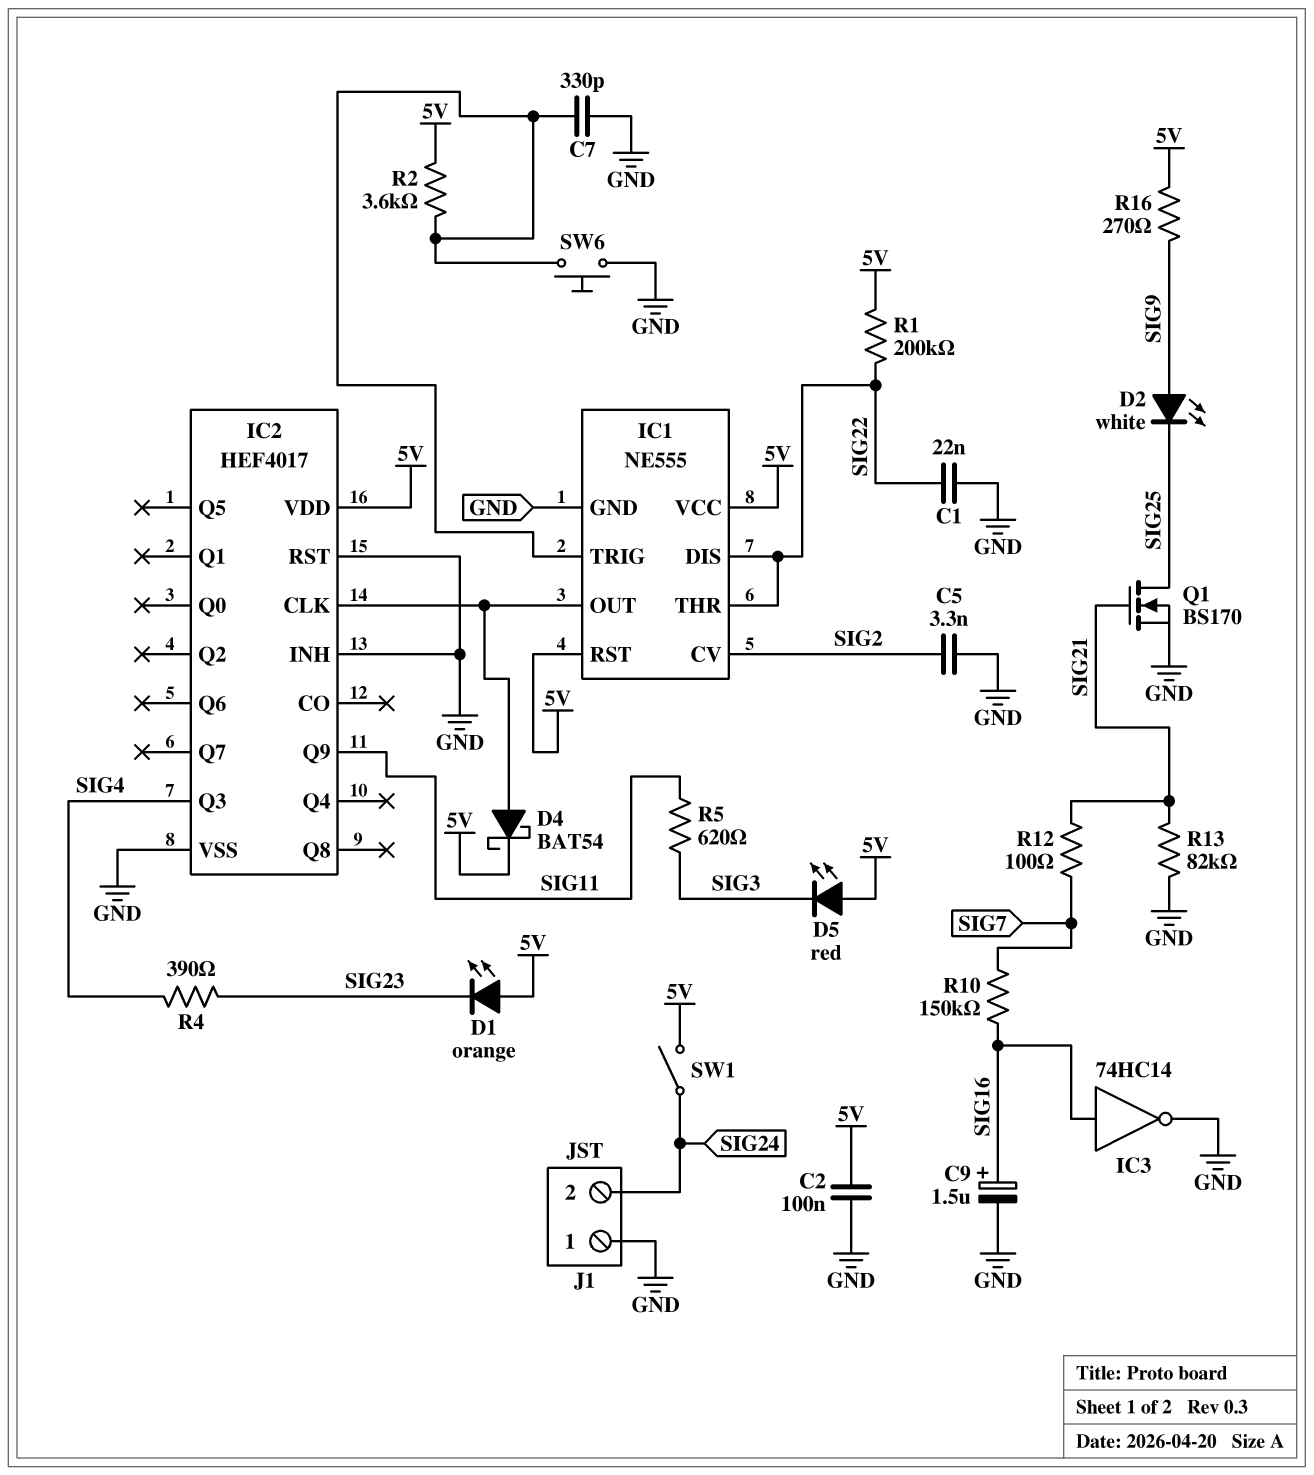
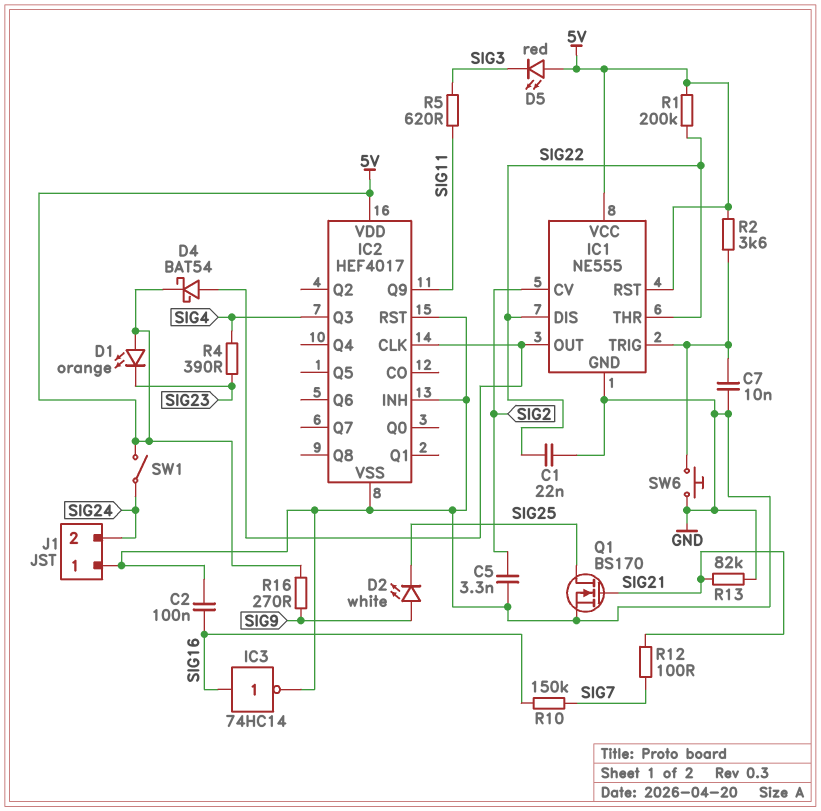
C2: 100nF (5V, GND) -> 100nF (GND, SIG16)
C7: 330pF (GND, IC1/TRIG) -> 10nF (GND, IC1/TRIG)
C9: 1.5uF (plus SIG16, minus GND) -> none

